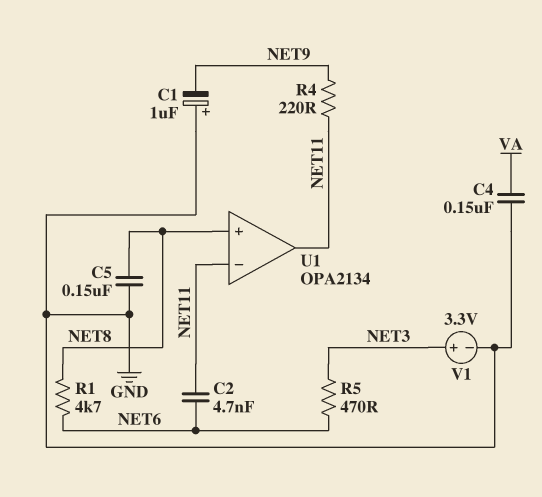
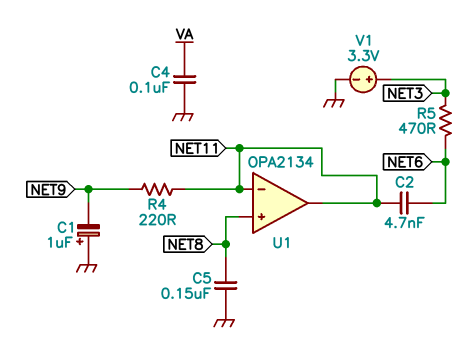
C4: 150nF (GND, VA) -> 100nF (GND, VA)
R1: 4.7k (NET6, NET8) -> none

